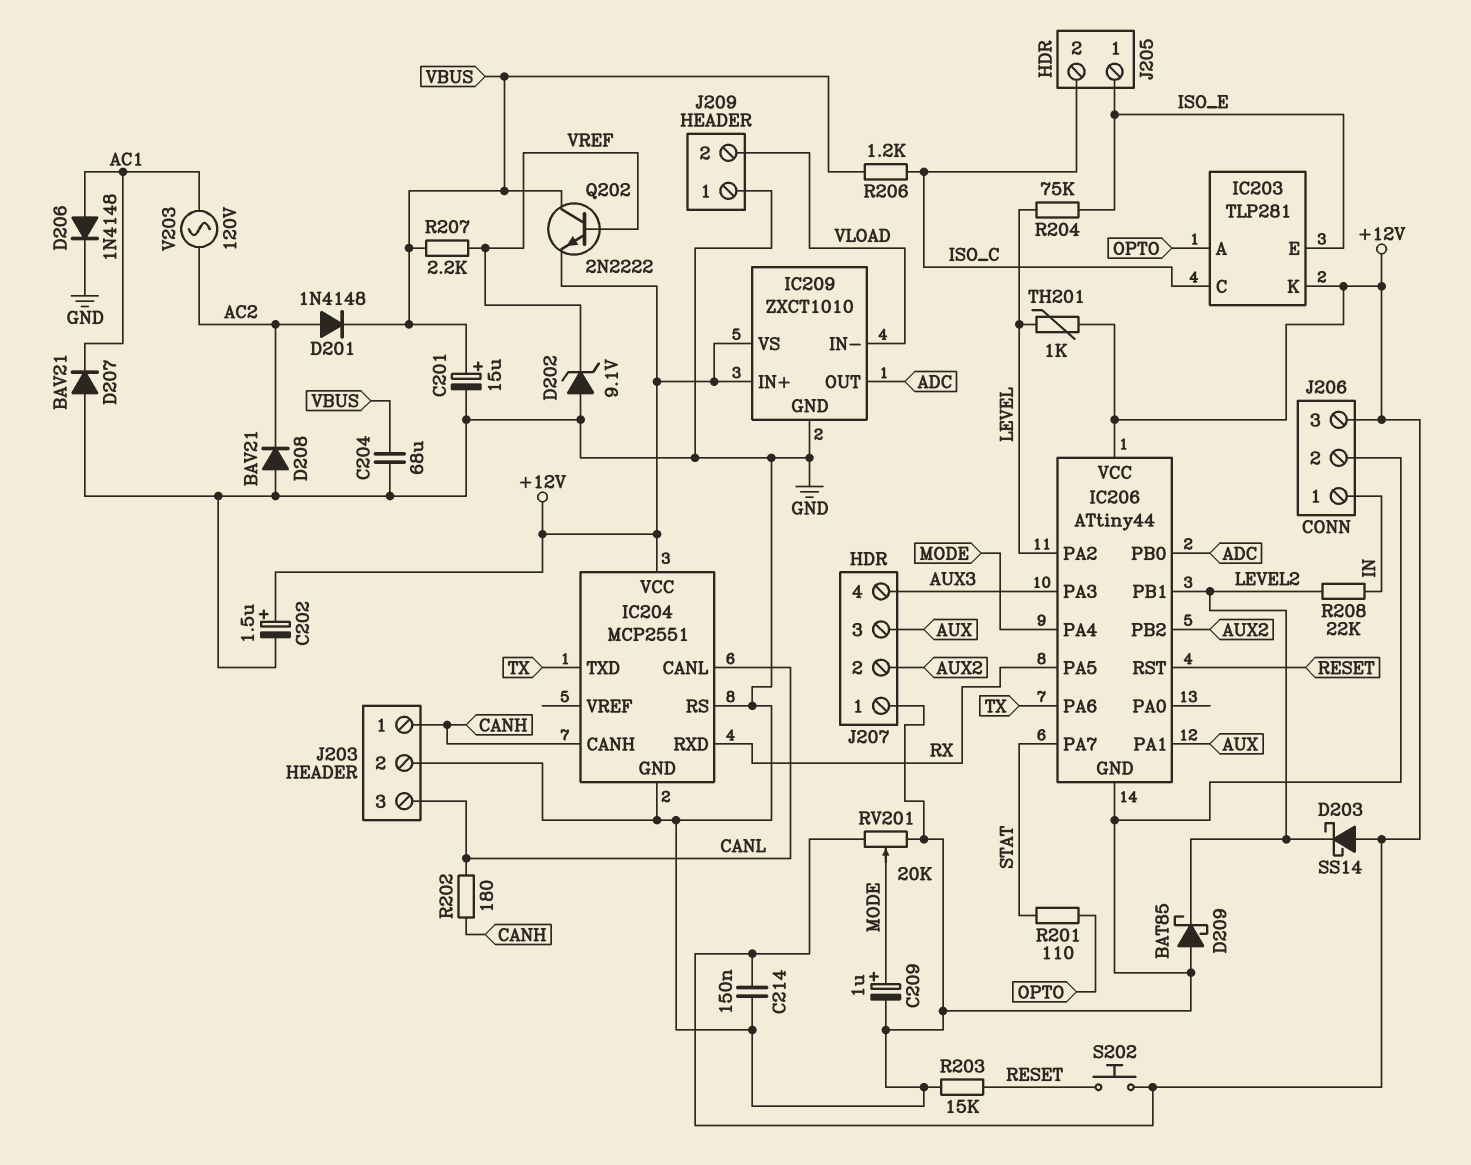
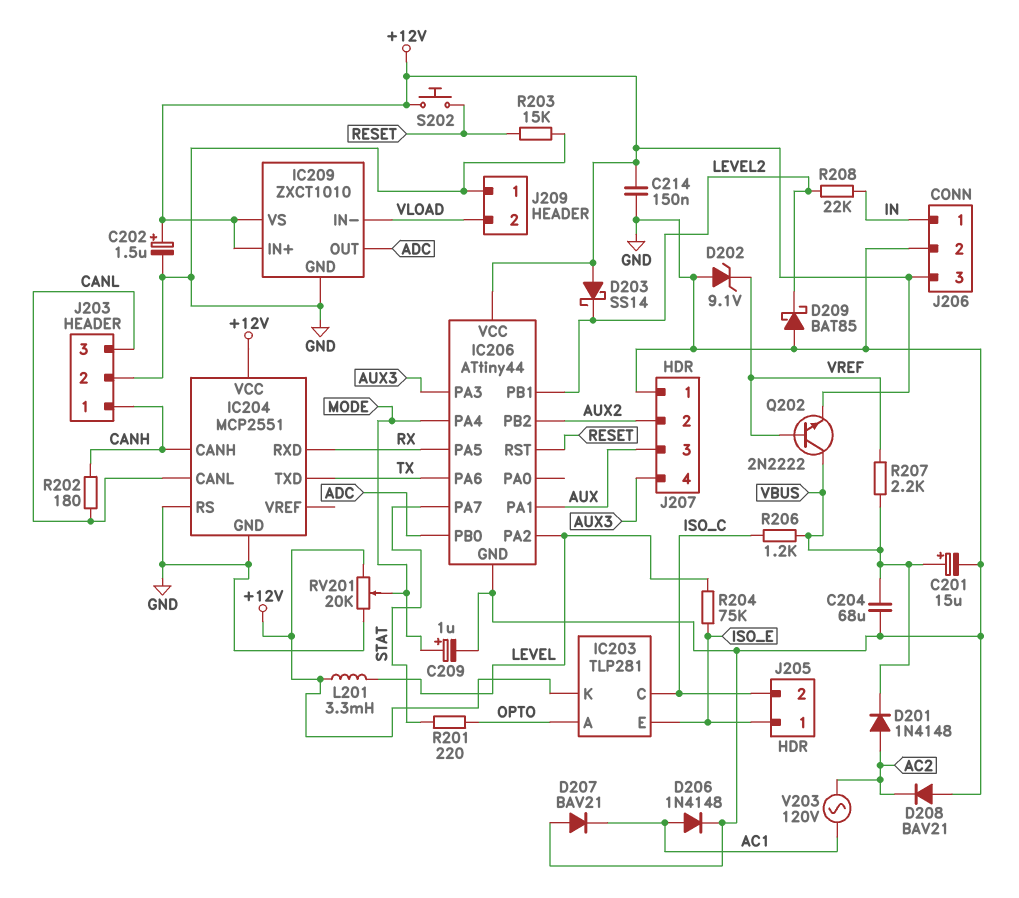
L201: none -> 3.3mH (+12V, LEVEL)
R201: 110 (OPTO, STAT) -> 220 (OPTO, STAT)
TH201: 1k (+12V, LEVEL) -> none

